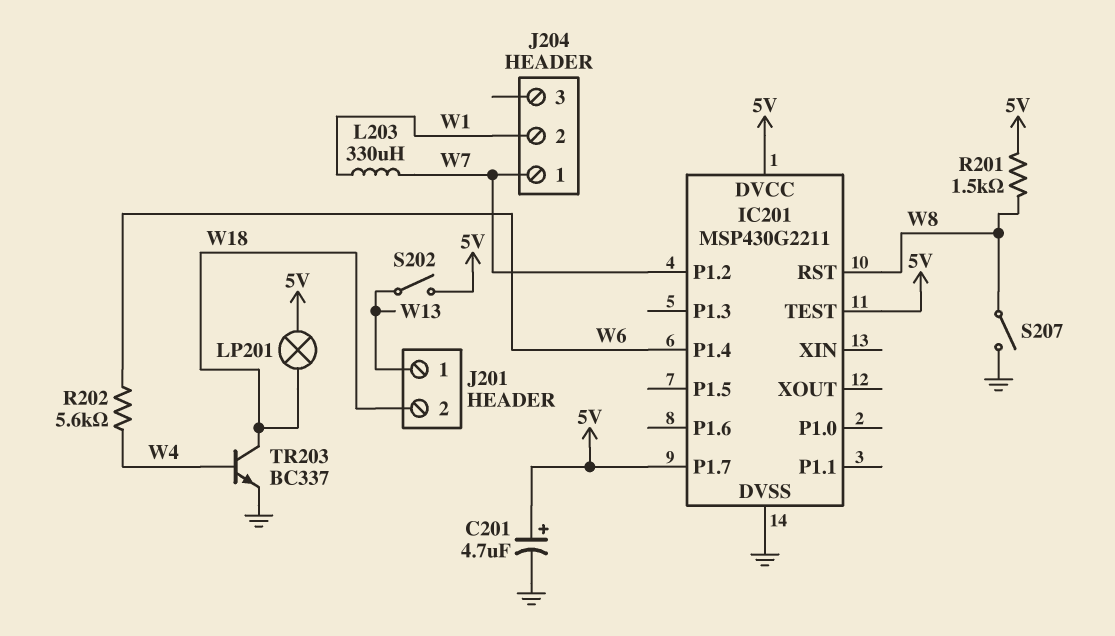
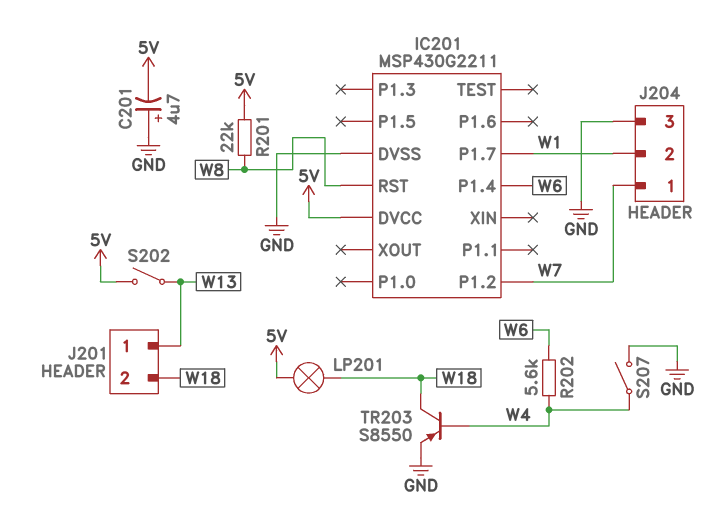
C201: 4.7uF (plus 5V, minus GND) -> 4.7uF (plus GND, minus 5V)
IC201 pin P1.7: 5V -> W1
IC201 pin TEST: 5V -> none
J204 pin 3: none -> GND
L203: 330uH (W1, W7) -> none
R201: 1.5k (5V, W8) -> 22k (5V, W8)
S207: switch (GND, W8) -> switch (GND, W4)
TR203: NPN BC337 (B W4, C W18, E GND) -> PNP S8550 (B W4, C W18, E GND)

